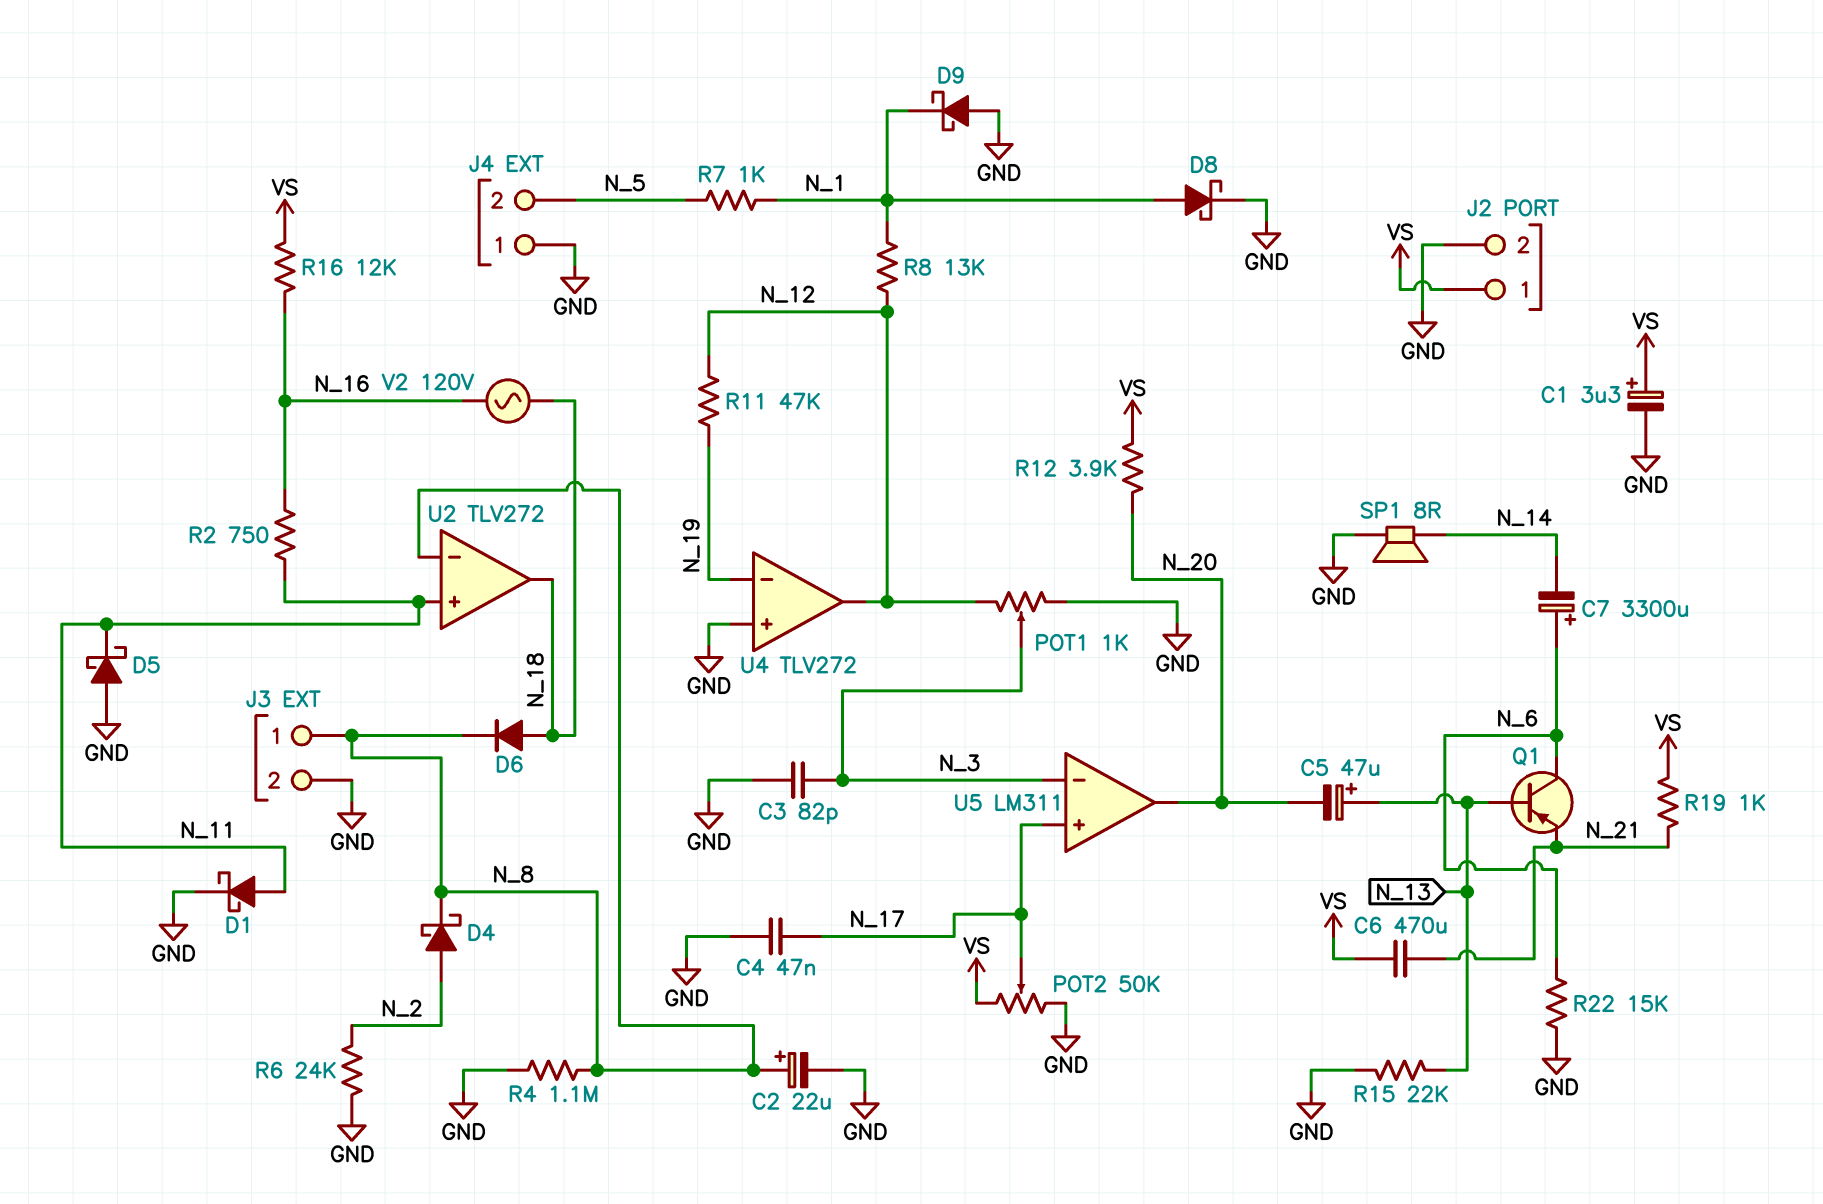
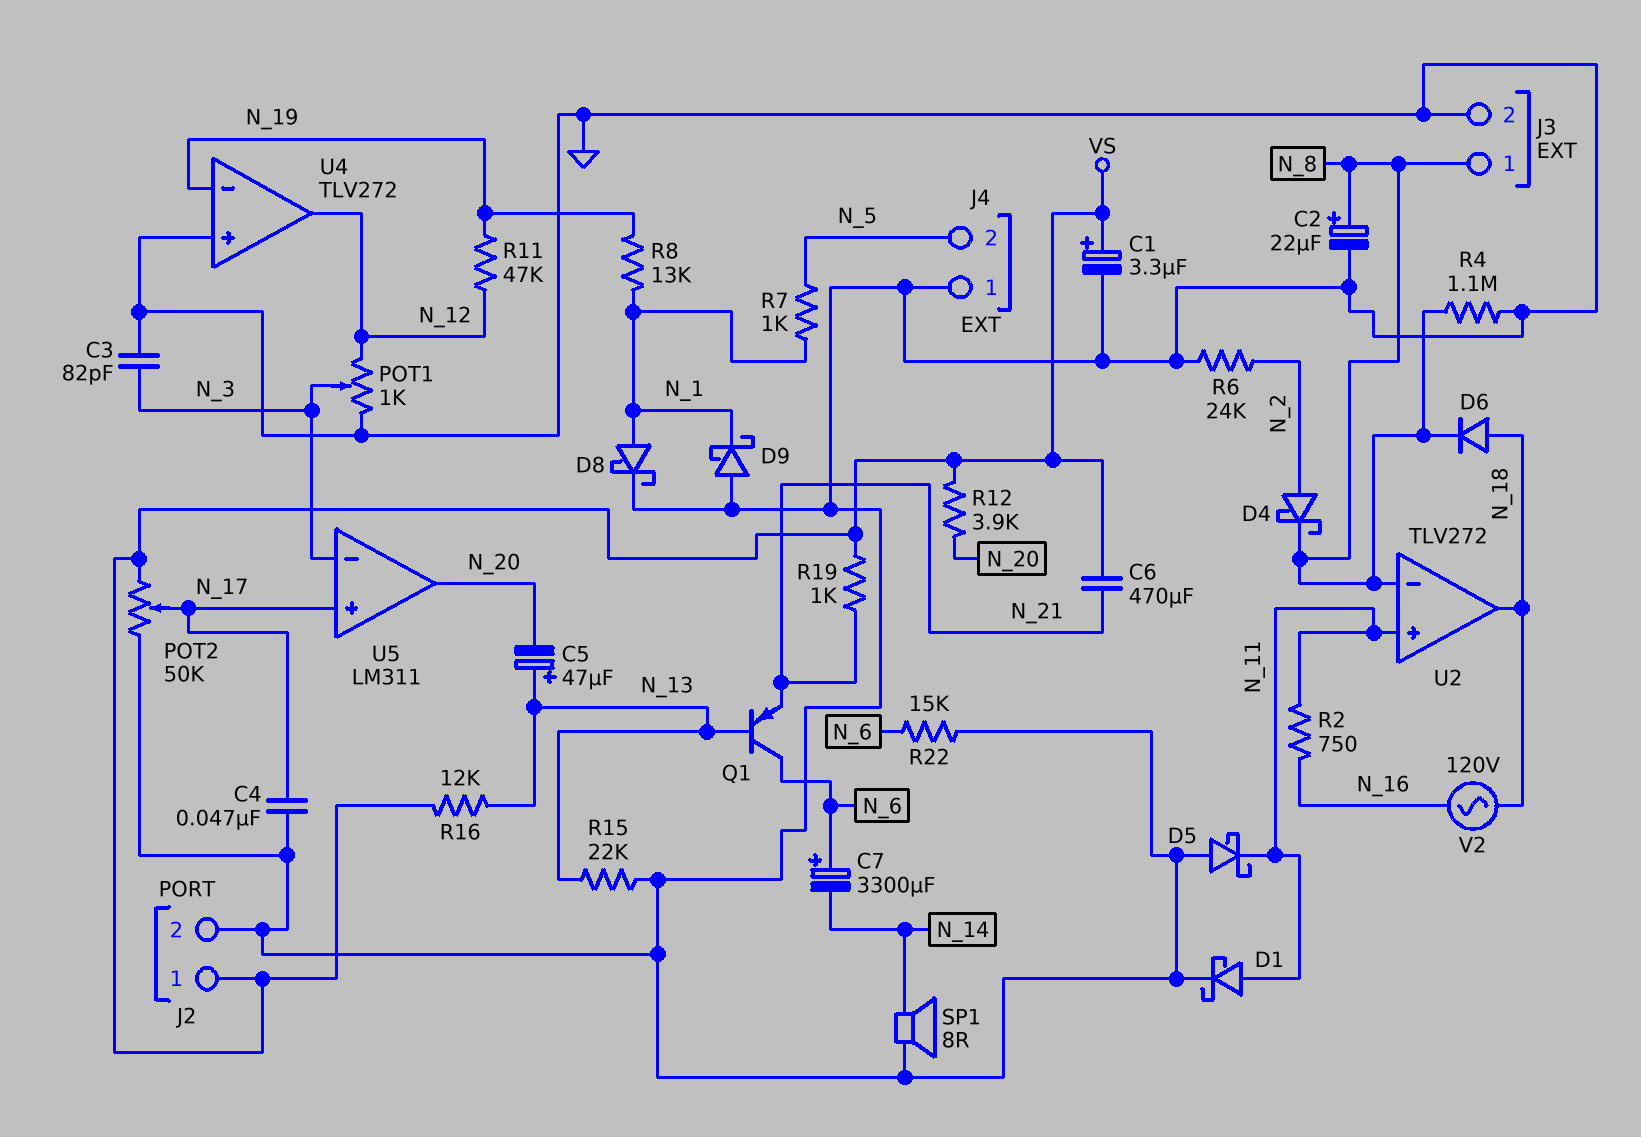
R8: 13k (N_1, N_12) -> 13k (N_1, N_19)
R16: 12k (N_16, VS) -> 12k (N_13, VS)

